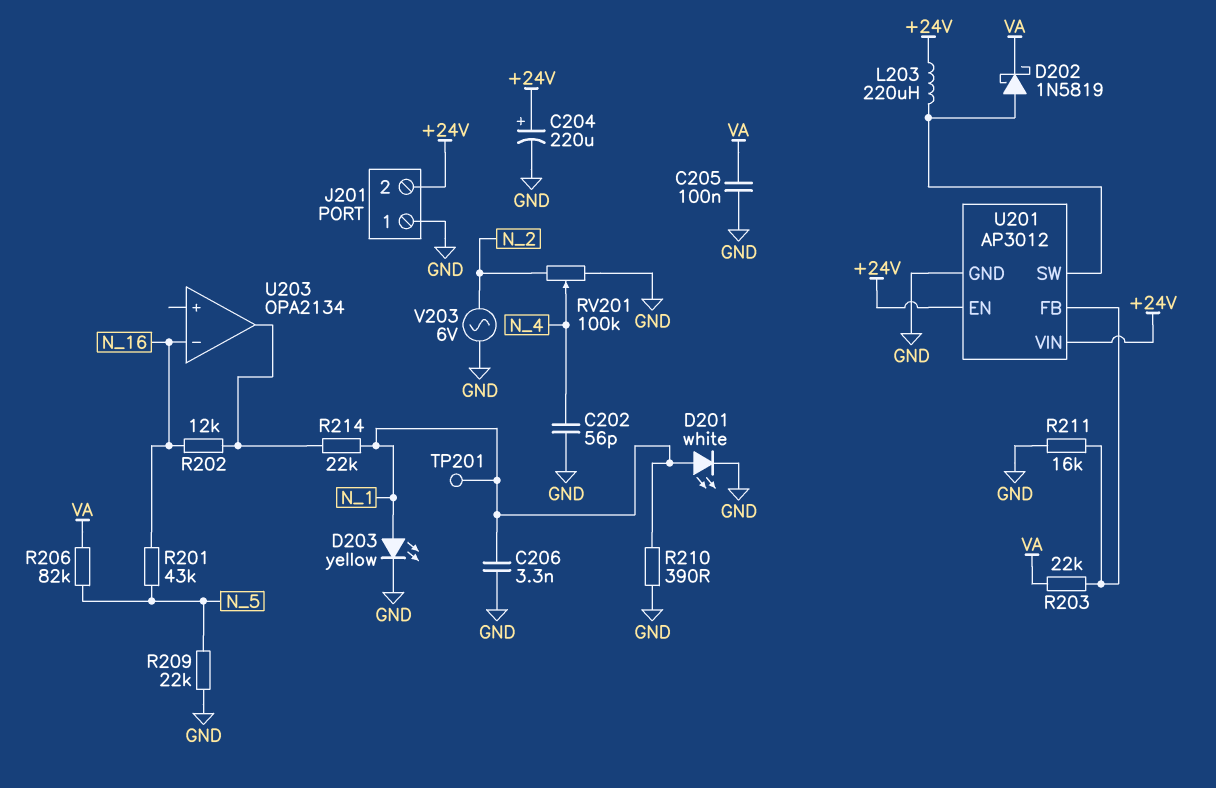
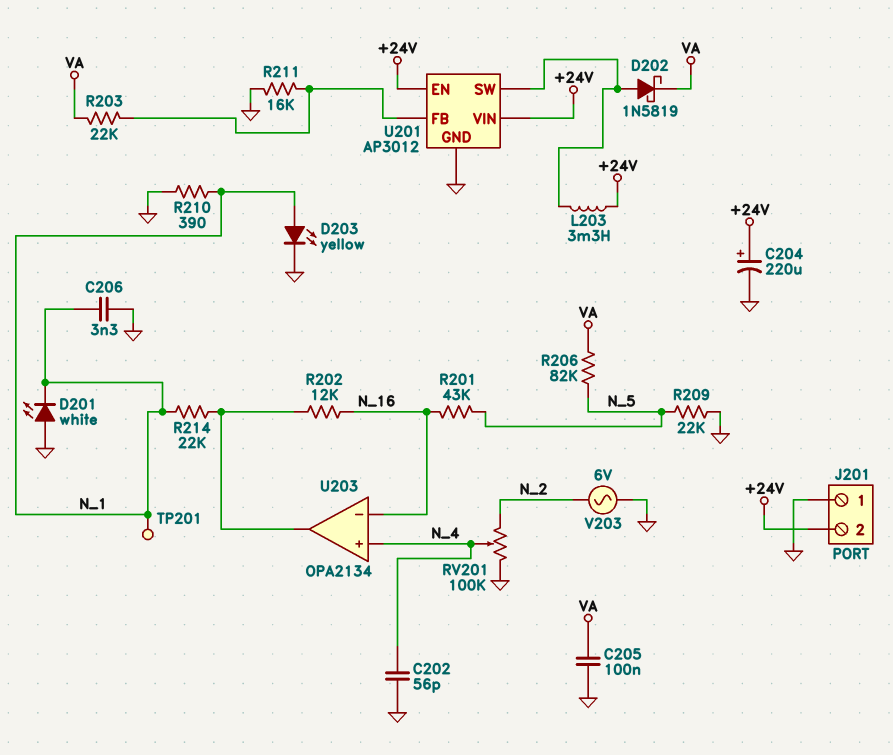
D201: LED white (A N_1, K GND) -> LED white (A GND, K N_1)
L203: 220uH (+24V, U201/SW) -> 3.3mH (+24V, U201/SW)
U203 pin in+: none -> N_4

